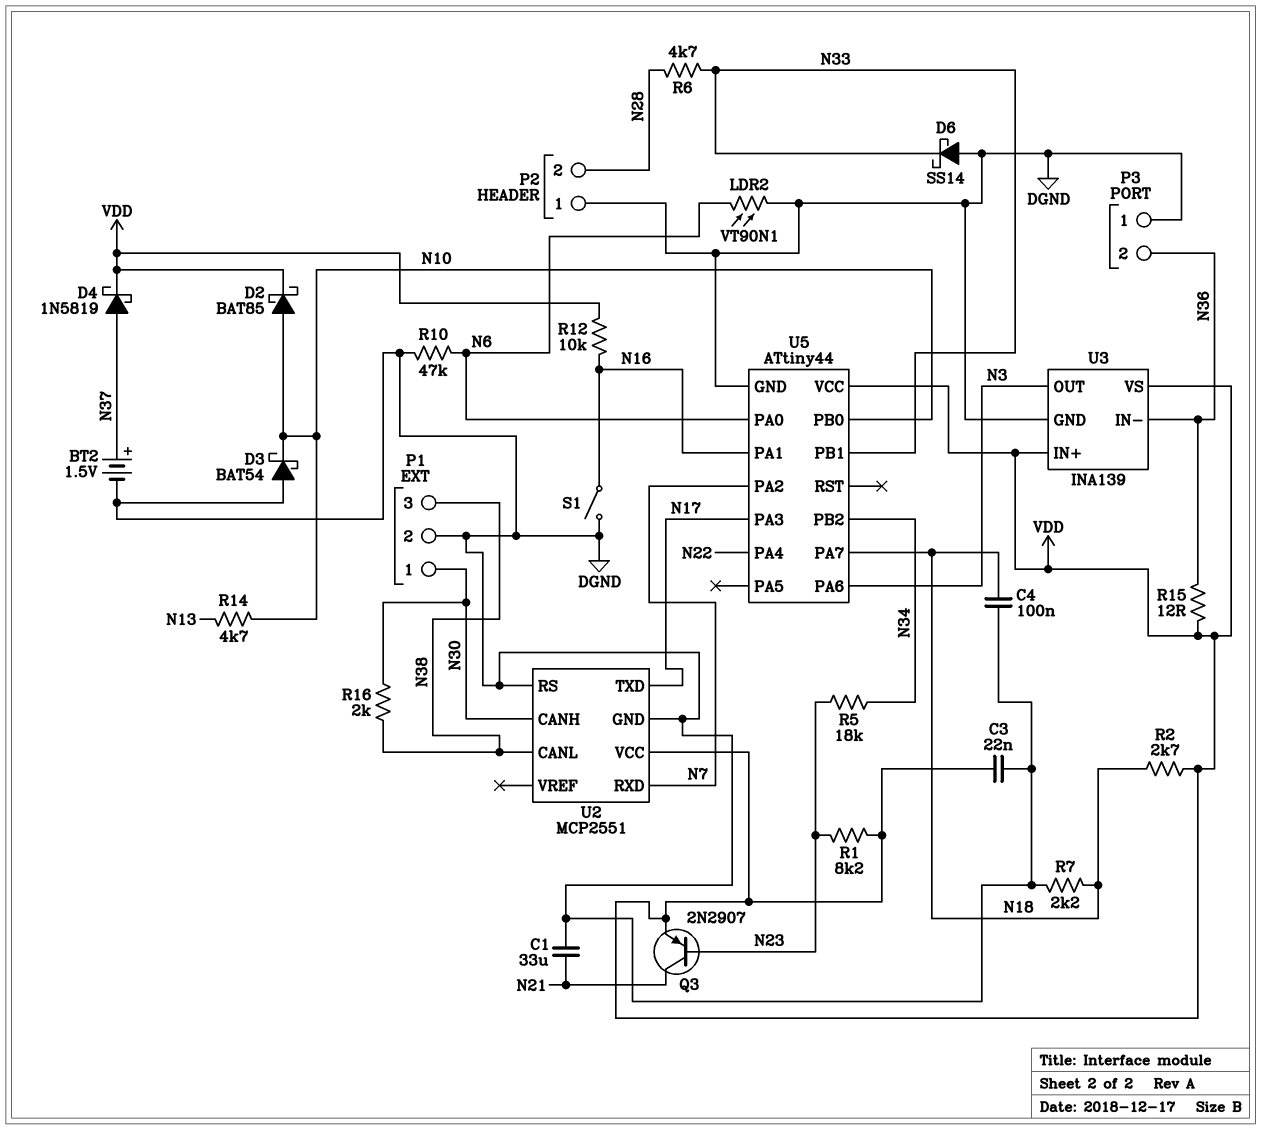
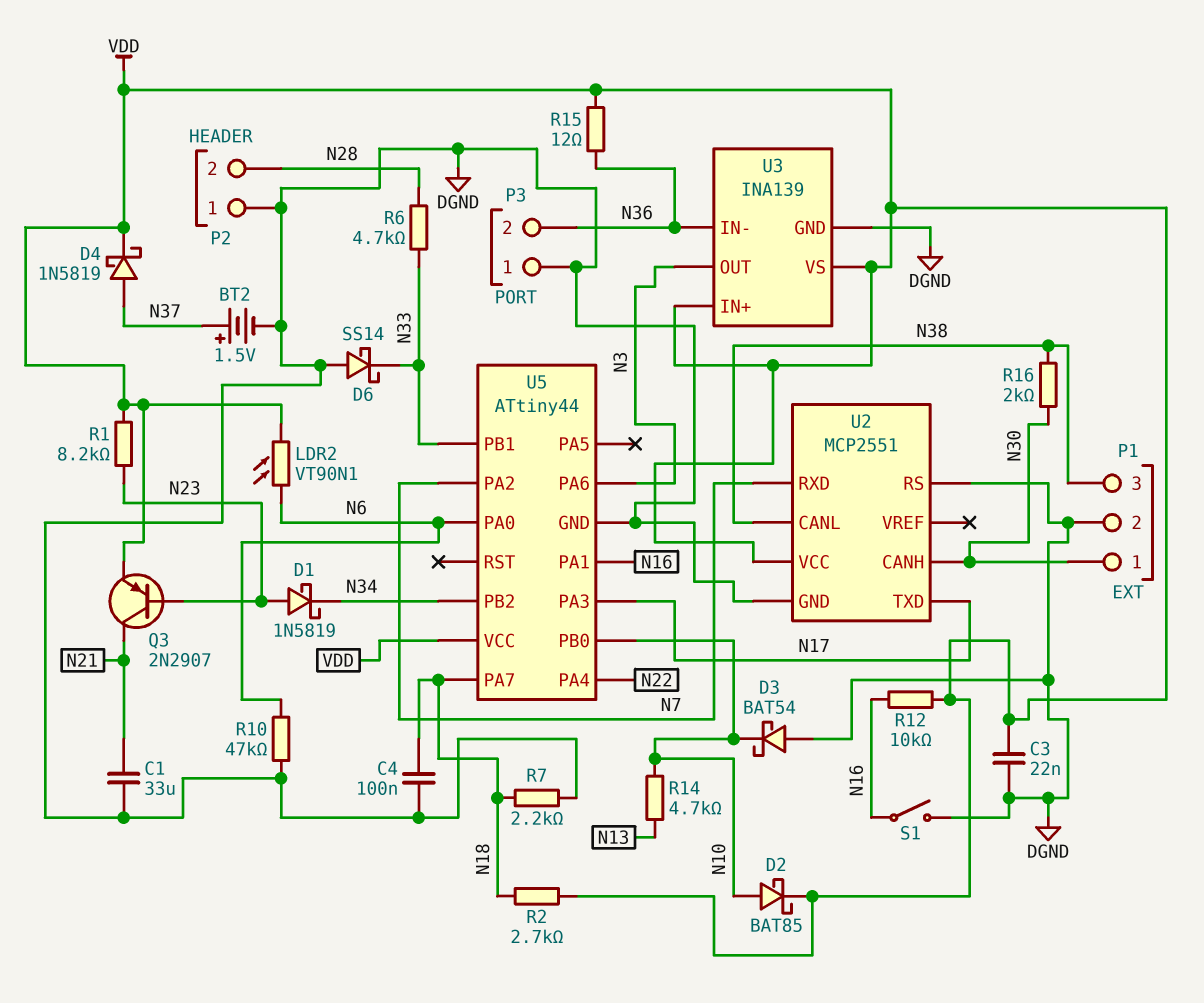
D1: none -> schottky 1N5819 (A N23, K N34)
LDR2: VT90N1 (DGND, N6) -> VT90N1 (N6, VDD)
R5: 18k (N23, N34) -> none

